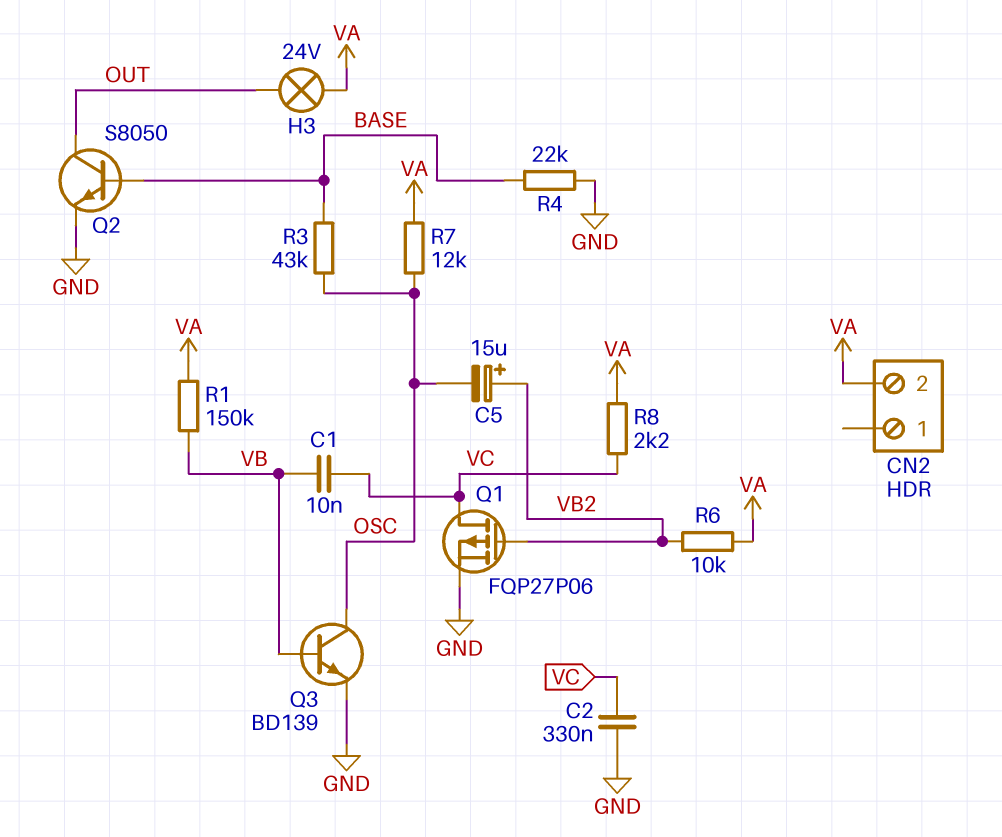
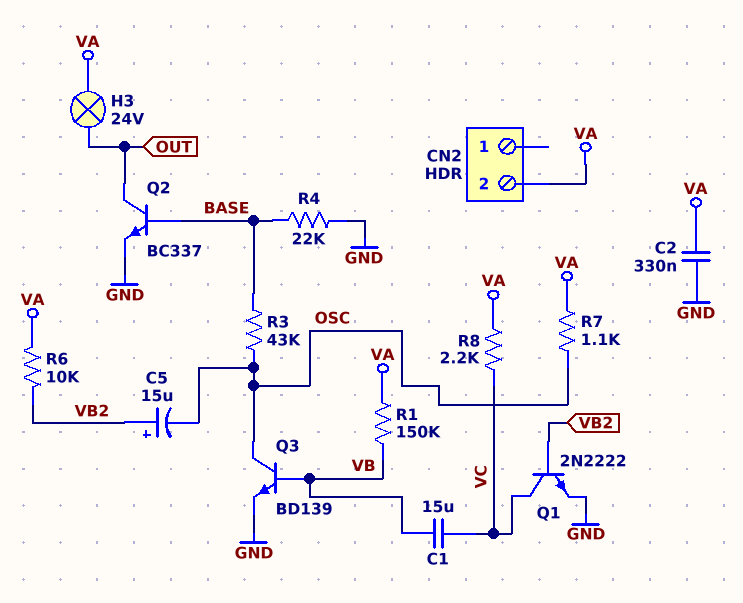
C1: 10nF (VB, VC) -> 15uF (VB, VC)
C2: 330nF (GND, VC) -> 330nF (GND, VA)
Q1: PMOS FQP27P06 (G VB2, D VC, S GND) -> NPN 2N2222 (B VB2, C VC, E GND)
Q2: NPN S8050 (B BASE, C OUT, E GND) -> NPN BC337 (B BASE, C OUT, E GND)
R7: 12k (OSC, VA) -> 1.1k (OSC, VA)

